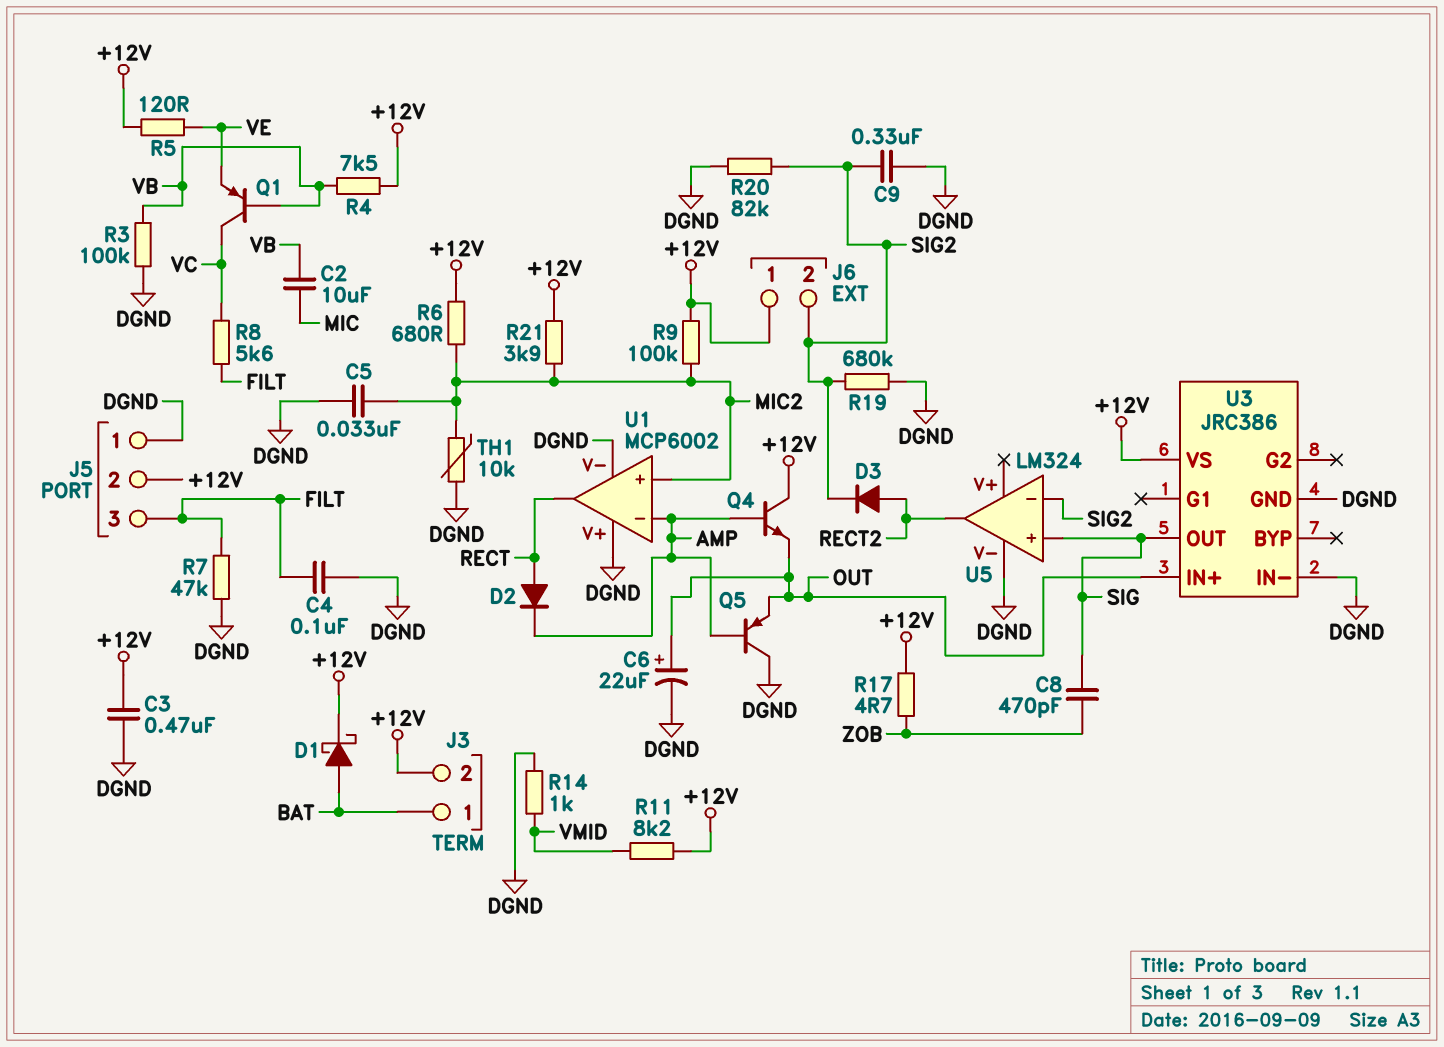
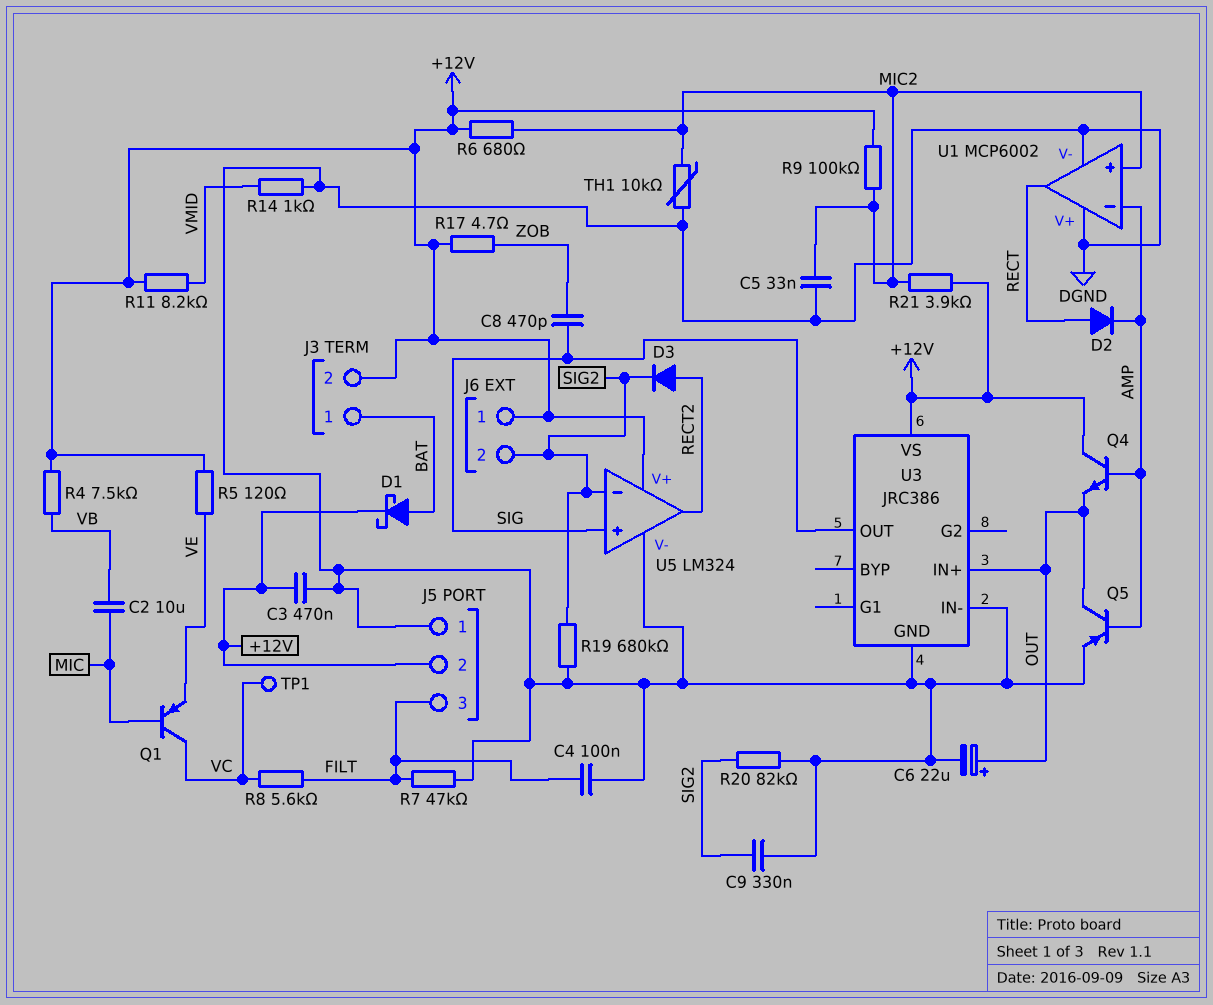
Q1: PNP (B VB, C VC, E VE) -> PNP (B MIC, C VC, E VE)
Q5: PNP (B AMP, C DGND, E OUT) -> PNP (B AMP, C OUT, E DGND)
R3: 100k (DGND, VB) -> none
TP1: none -> test point (VC)
U5 pin V+: none -> +12V

